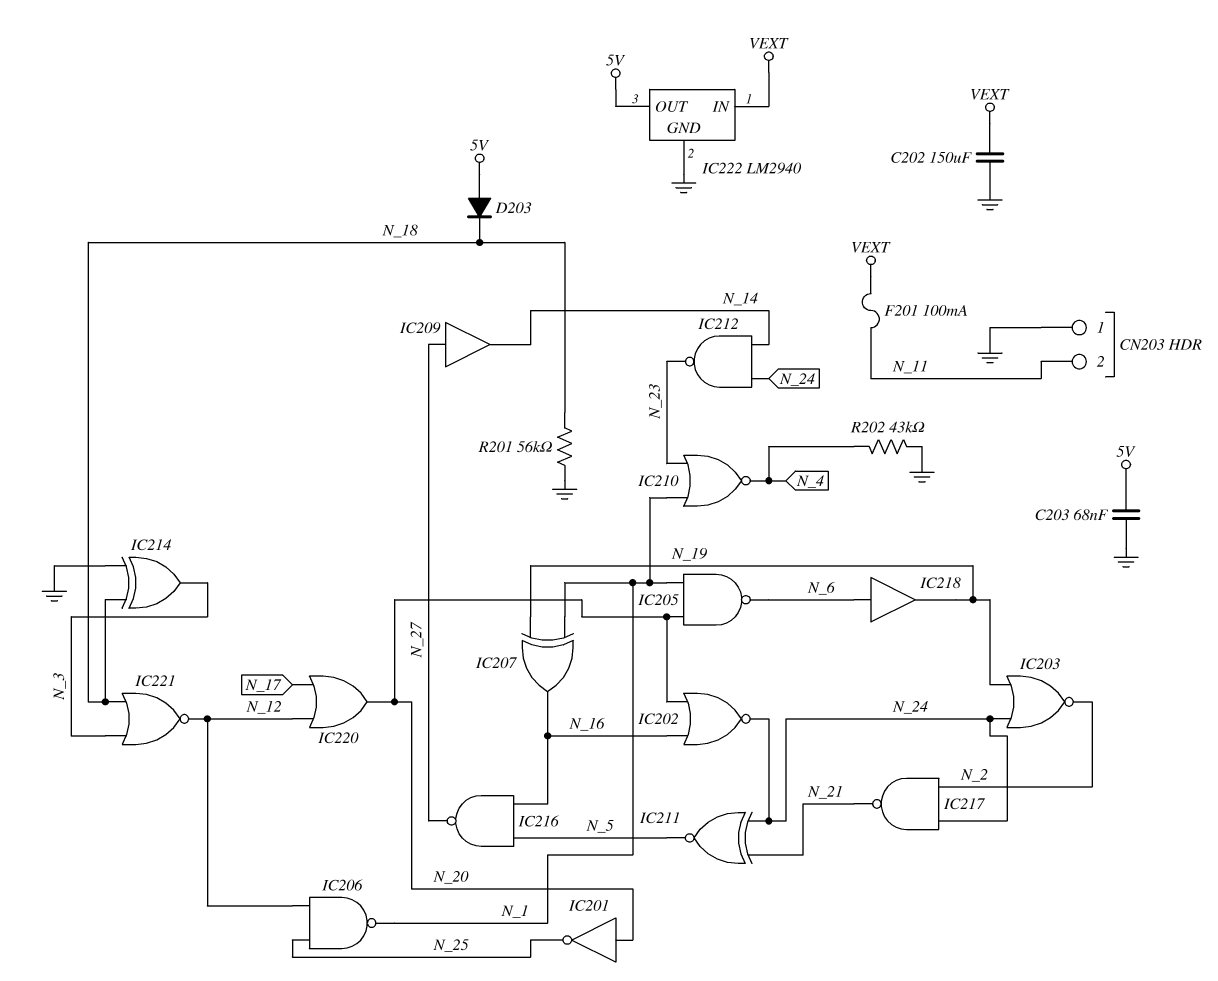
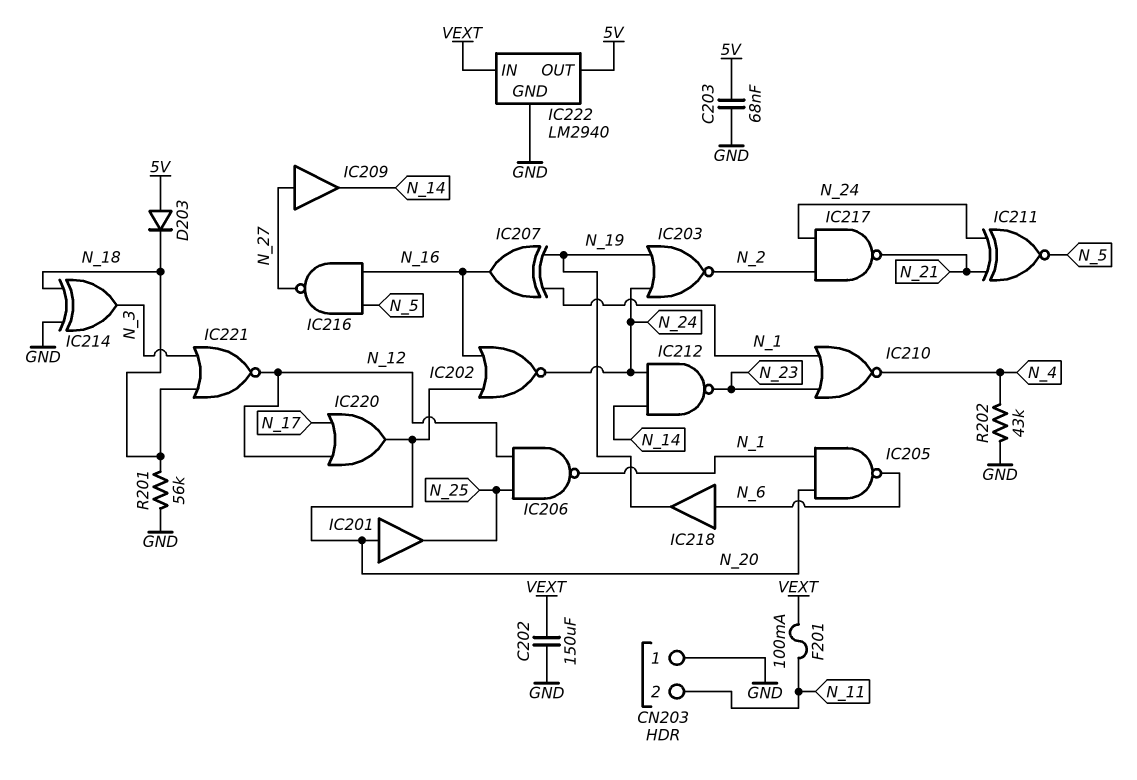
IC201: NOT (in N_20, out N_25) -> buffer (in N_20, out N_25)

